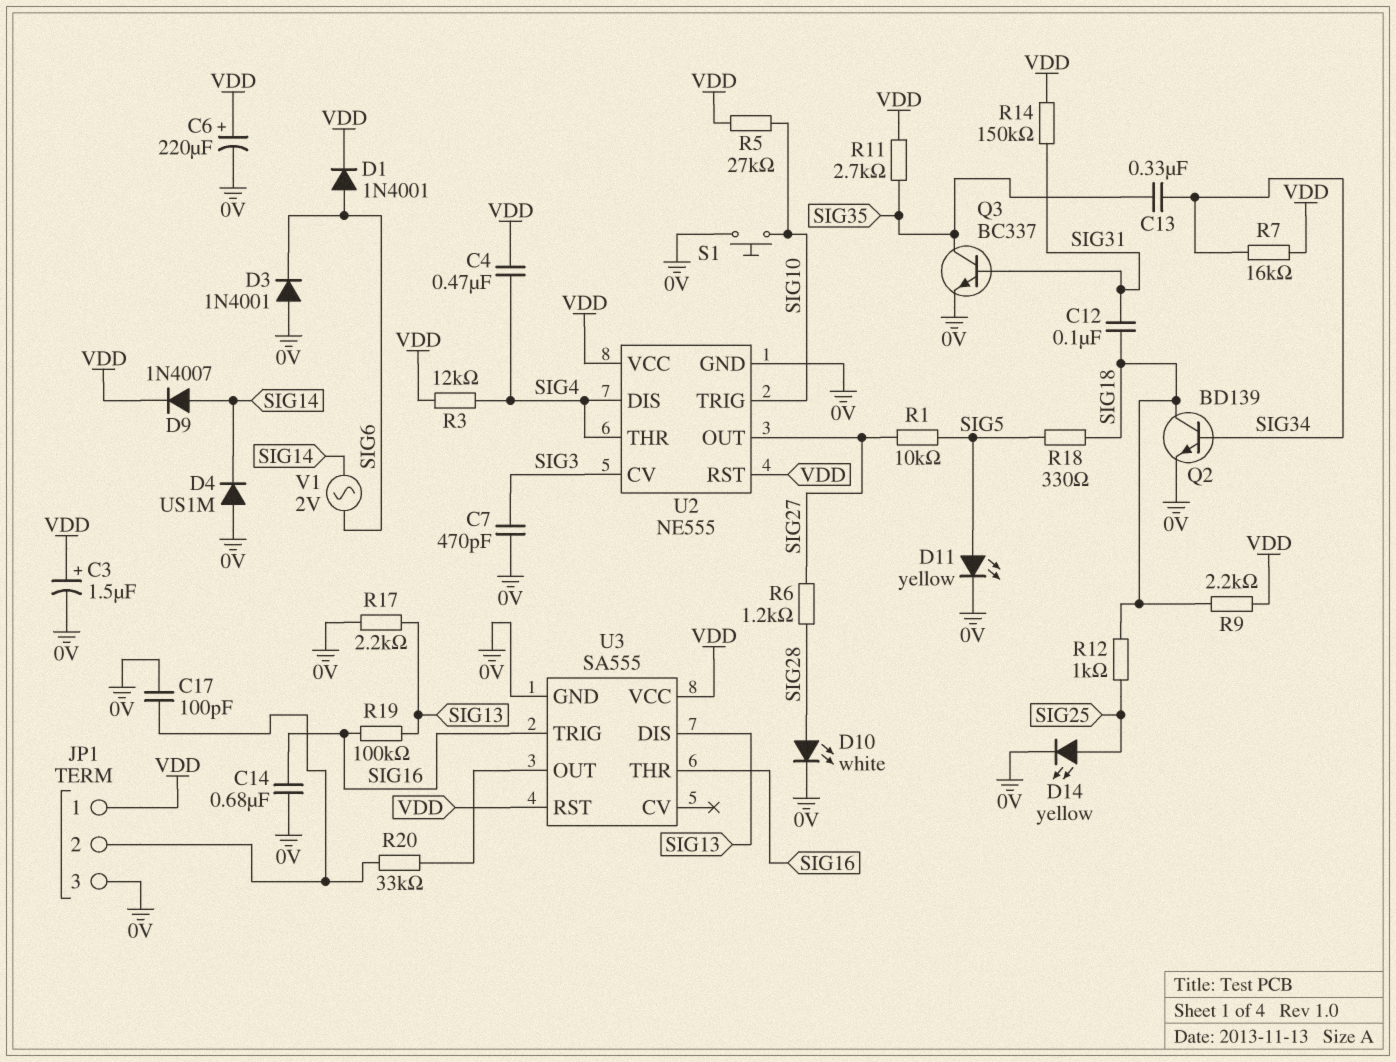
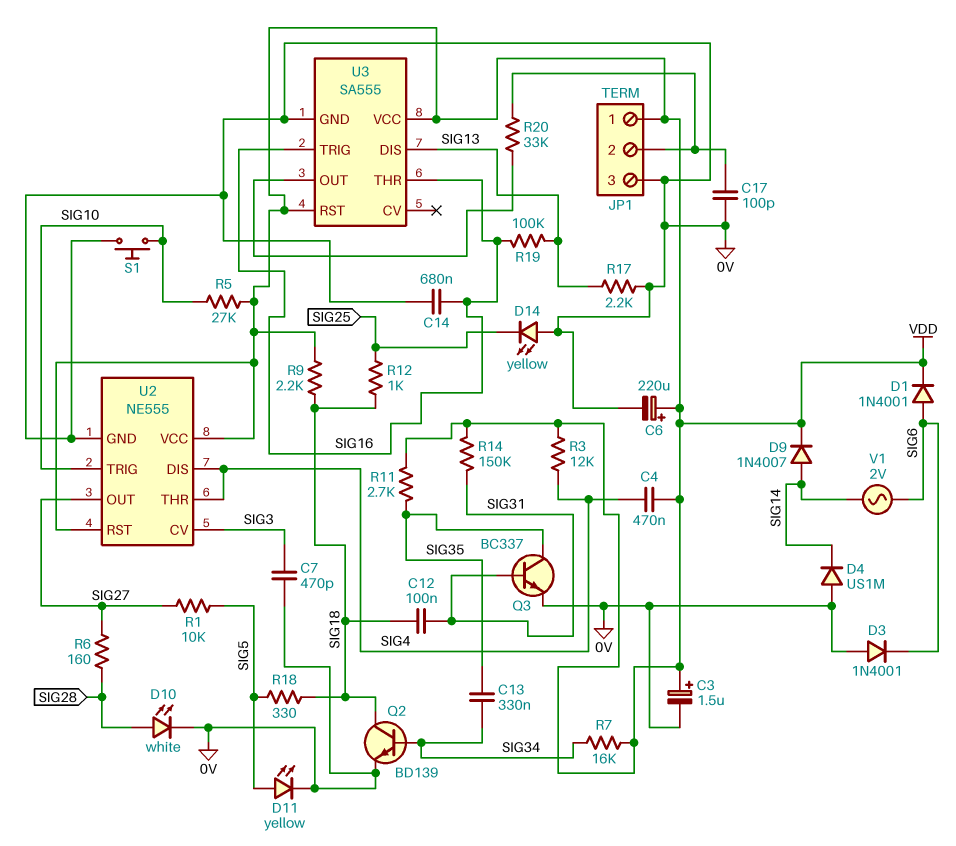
D14: LED yellow (A SIG25, K 0V) -> LED yellow (A 0V, K SIG25)
R6: 1.2k (SIG27, SIG28) -> 160 (SIG27, SIG28)

